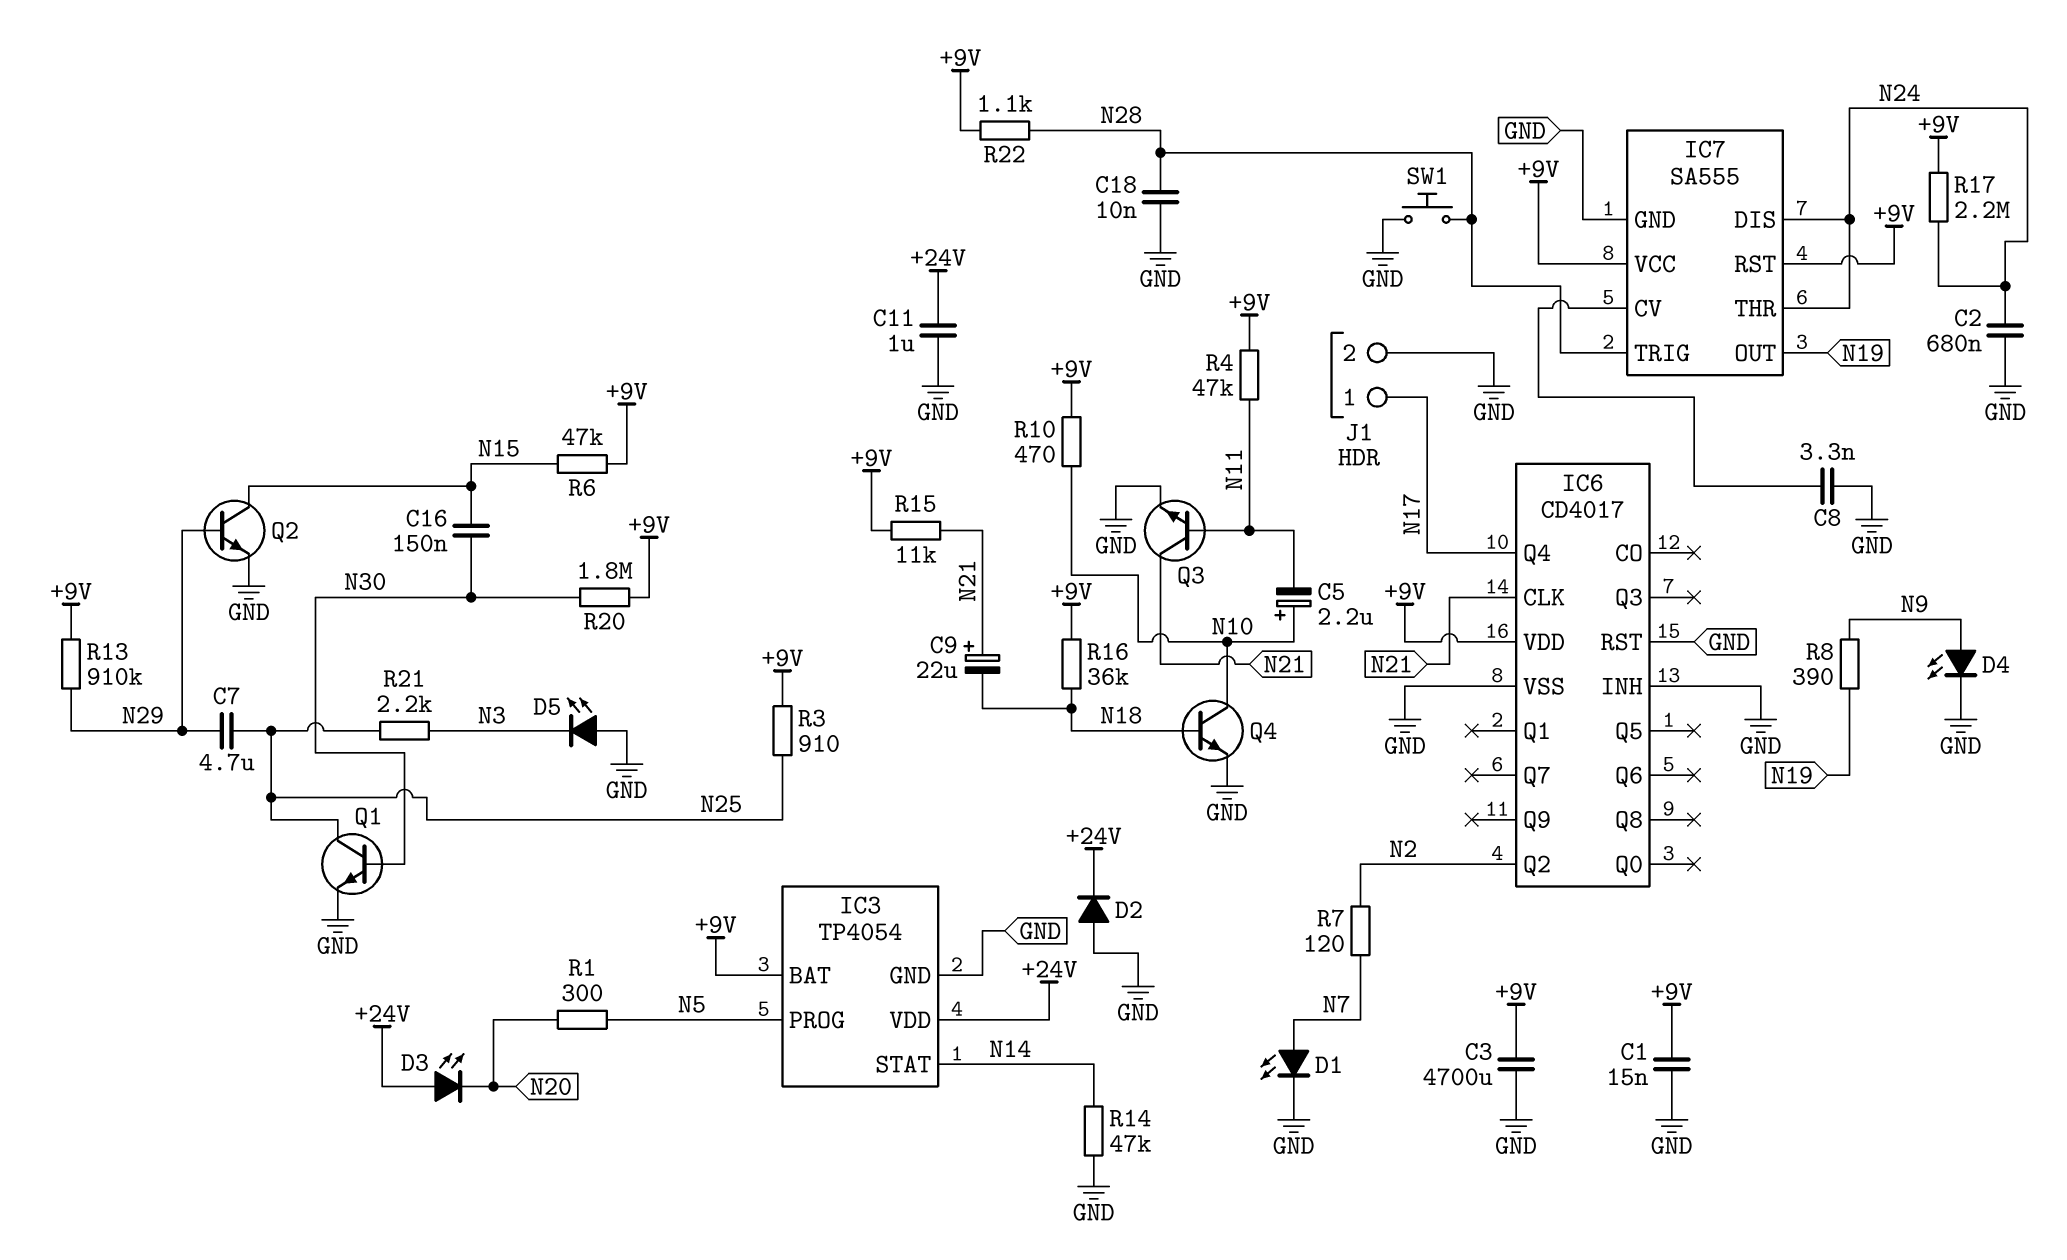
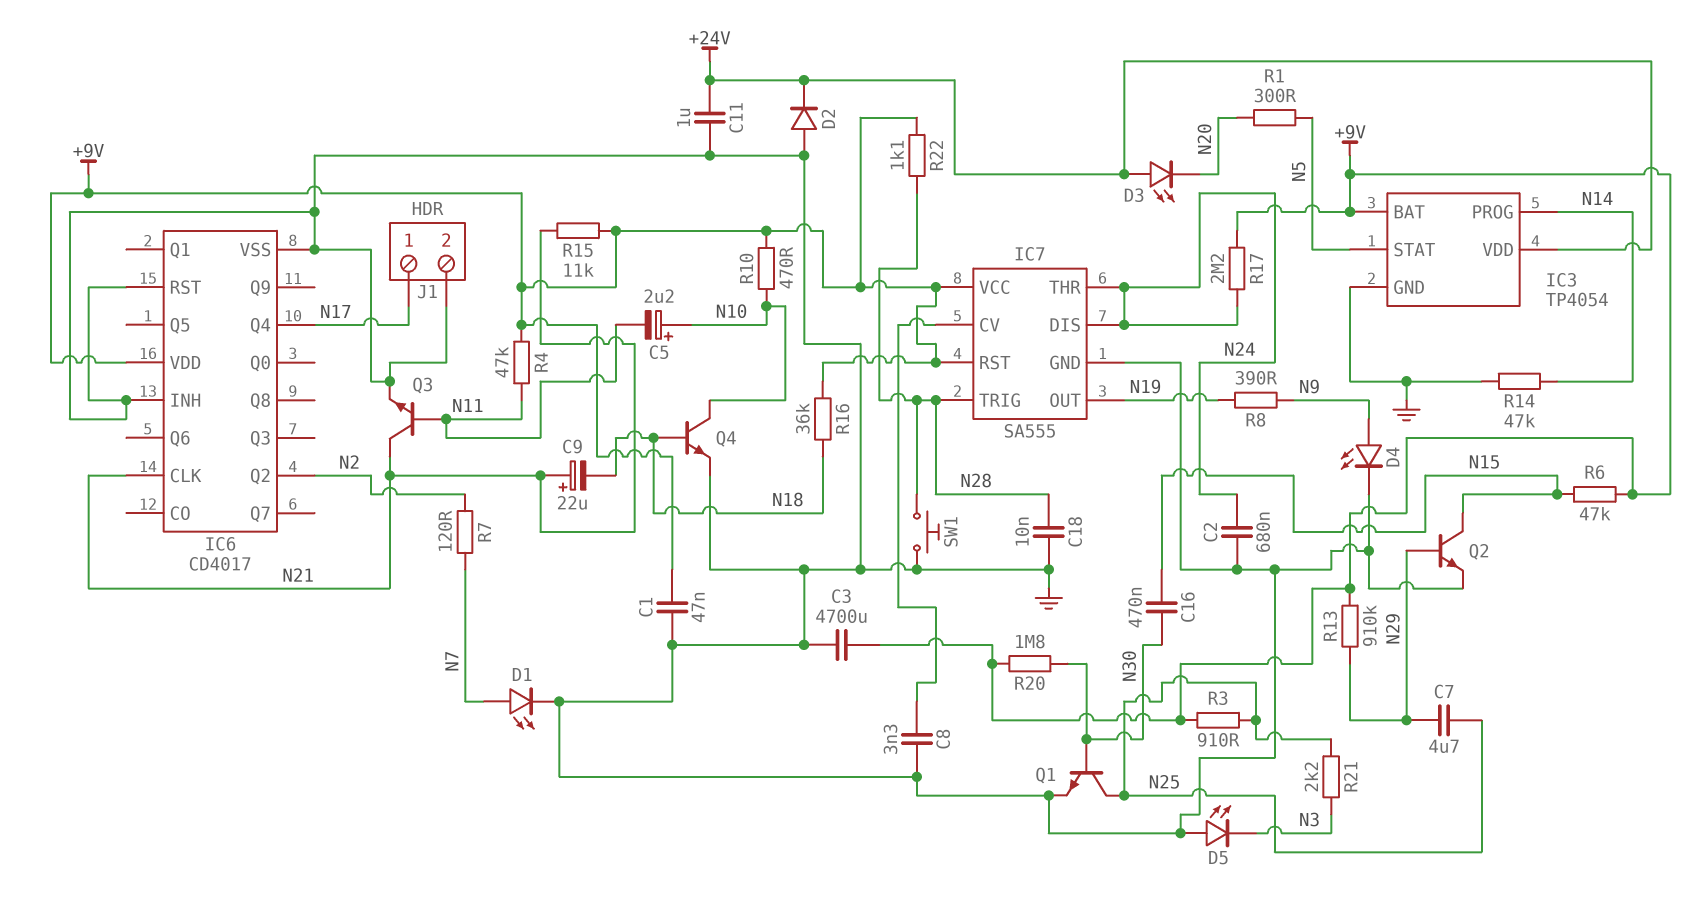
C1: 15nF (+9V, GND) -> 47nF (+9V, GND)
C16: 150nF (N15, N30) -> 470nF (N15, N30)
IC3 pin PROG: N5 -> N14
IC3 pin STAT: N14 -> N5

